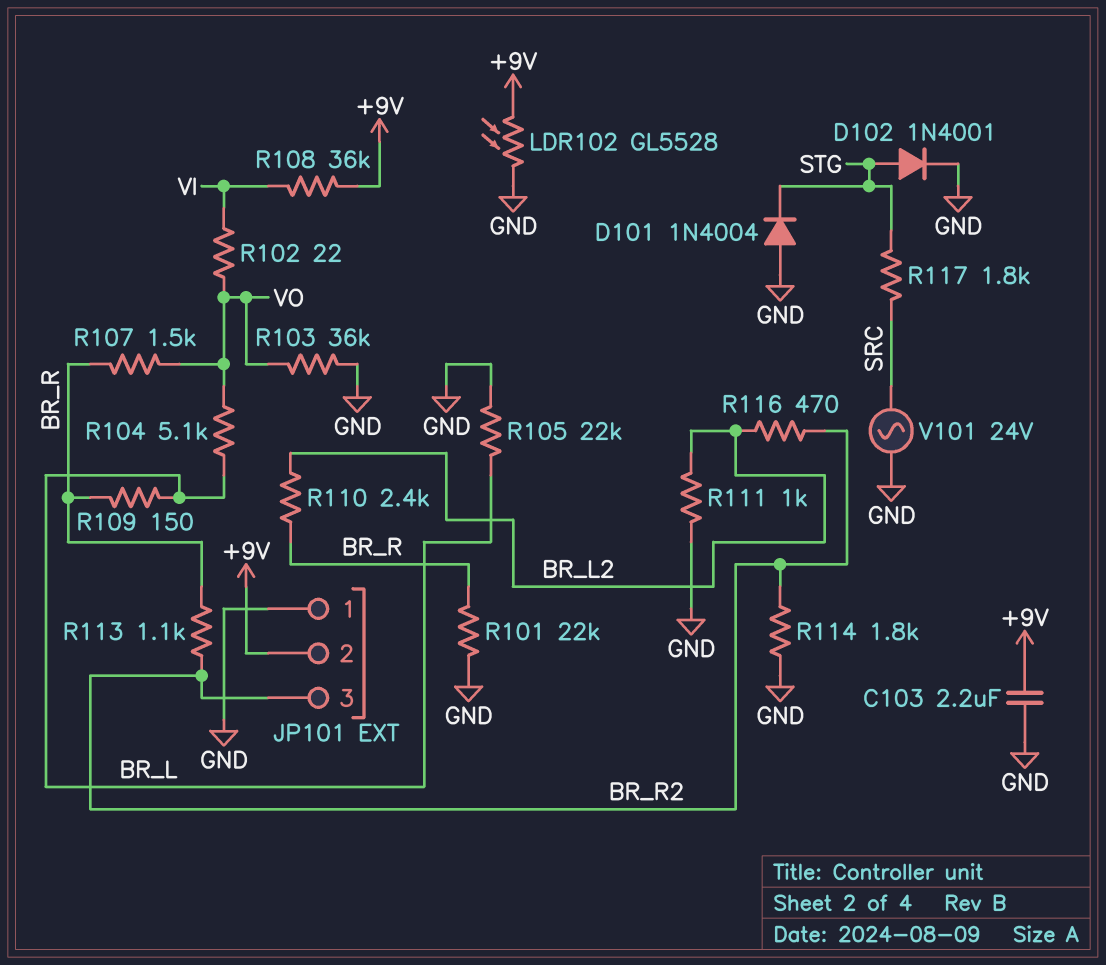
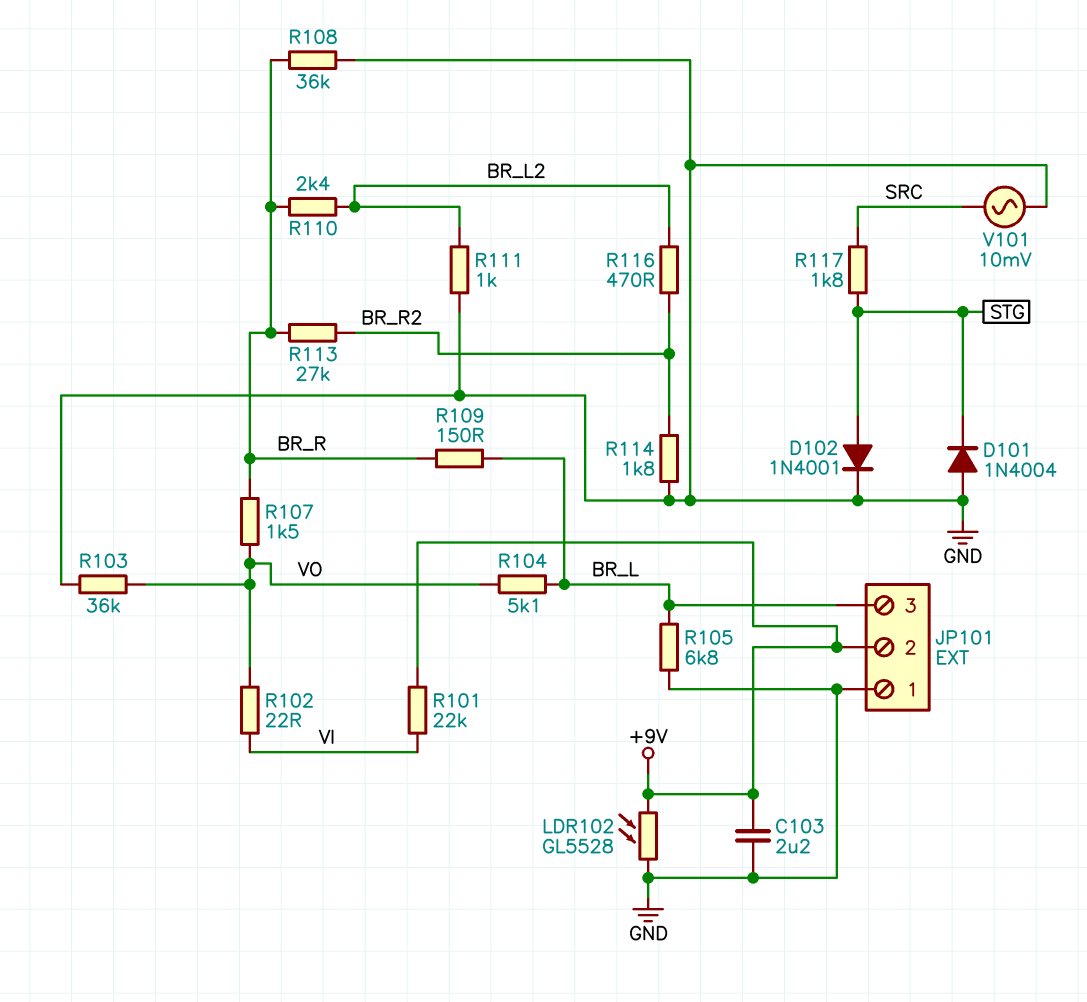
JP101 pin 3: BR_R2 -> BR_L
R101: 22k (BR_R, GND) -> 22k (+9V, VI)
R105: 22k (BR_L, GND) -> 6.8k (BR_L, GND)
R108: 36k (+9V, VI) -> 36k (BR_R, GND)
R113: 1.1k (BR_R, BR_R2) -> 27k (BR_R, BR_R2)
V101: AC 24V (GND, SRC) -> AC 10mV (GND, SRC)

